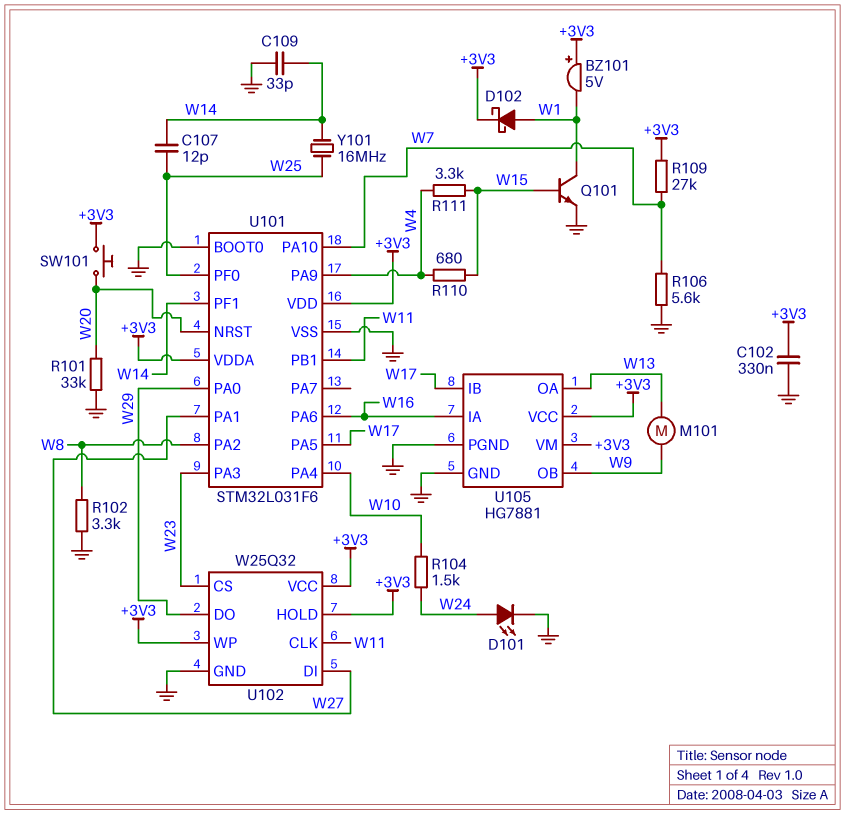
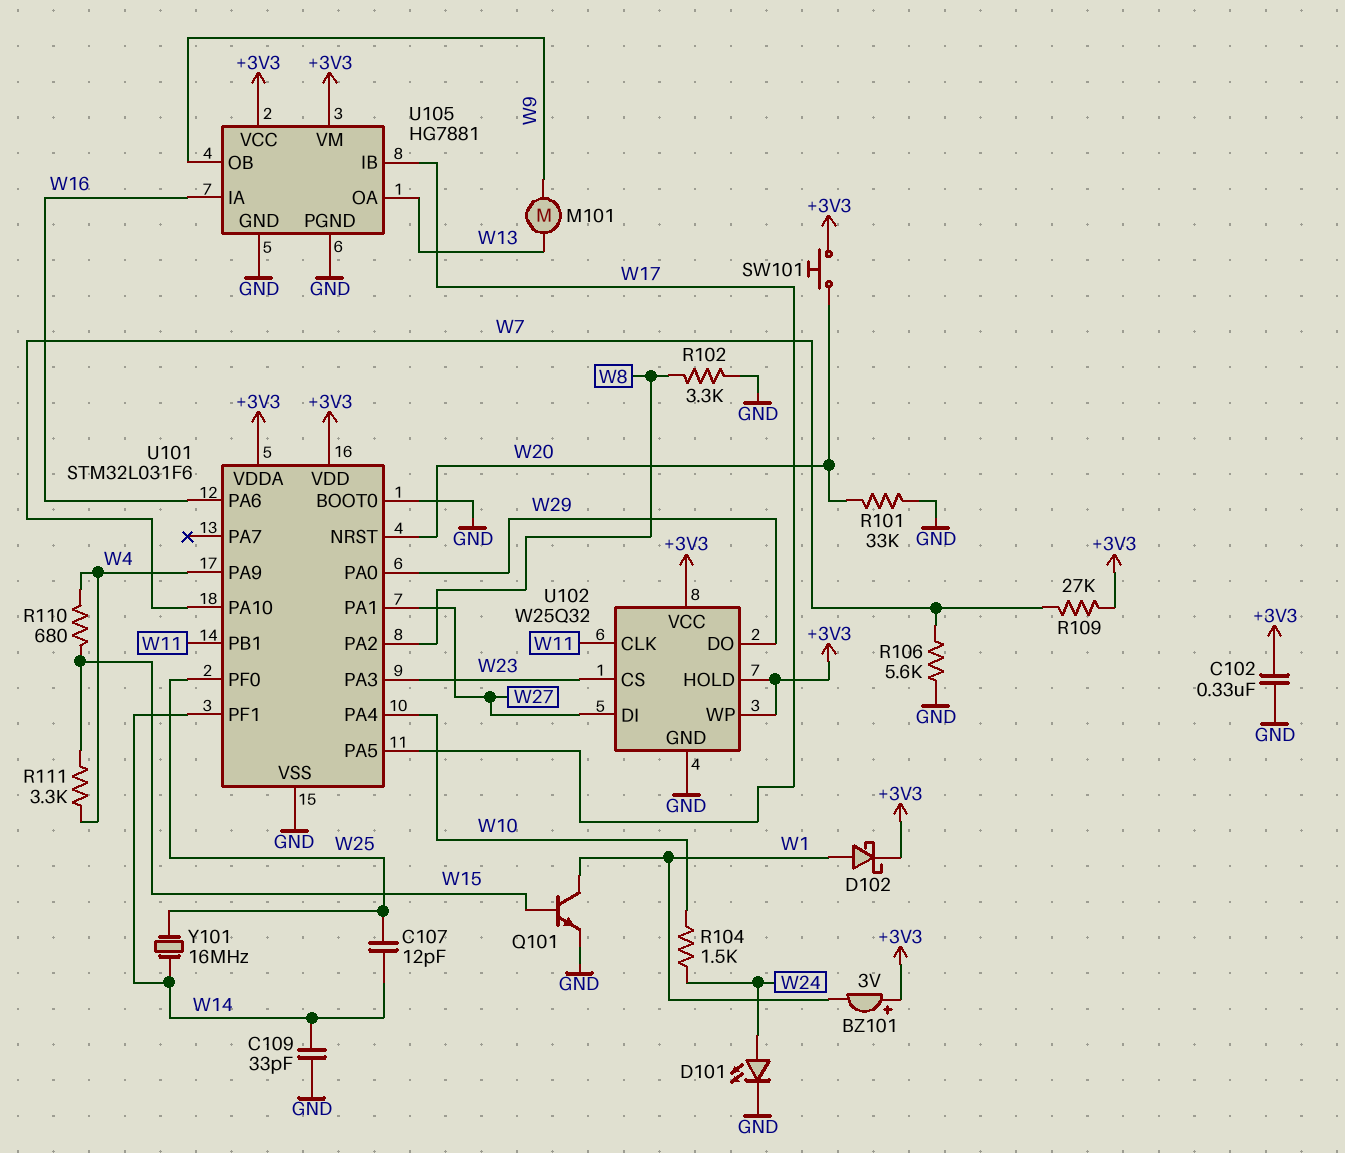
BZ101: buzzer 5V (plus +3V3, minus W1) -> buzzer 3V (plus +3V3, minus W1)

